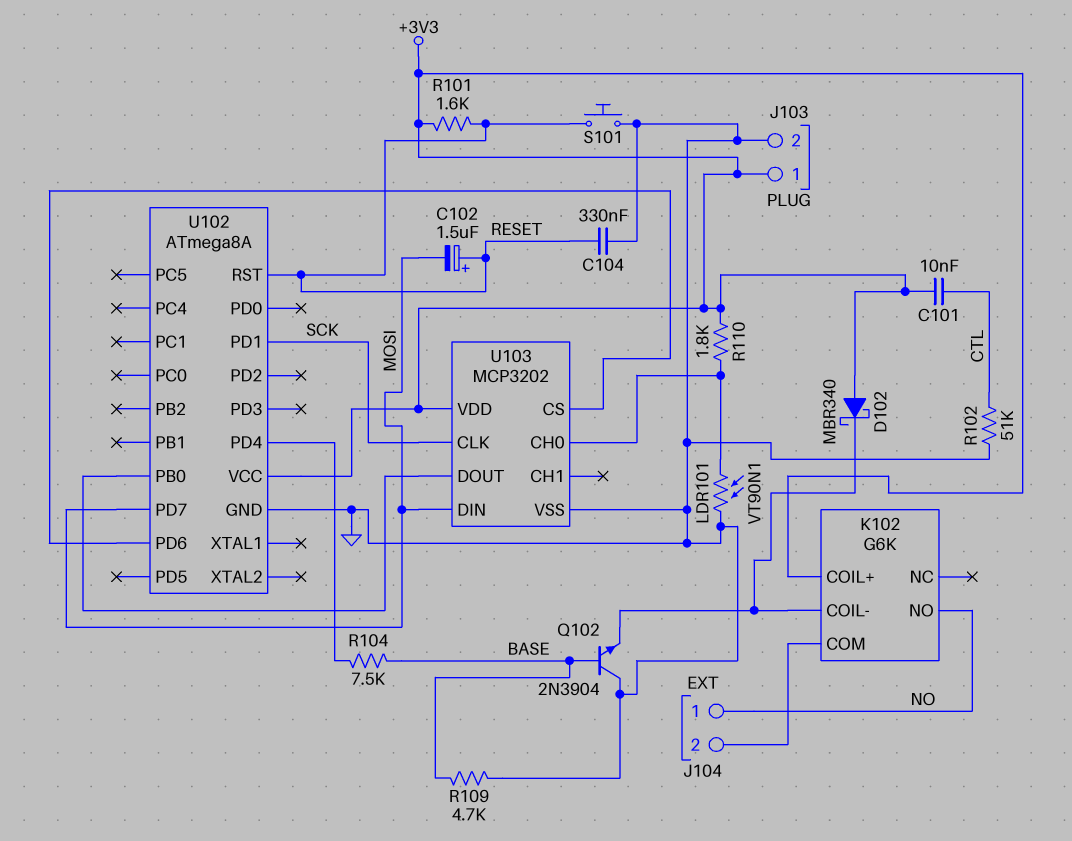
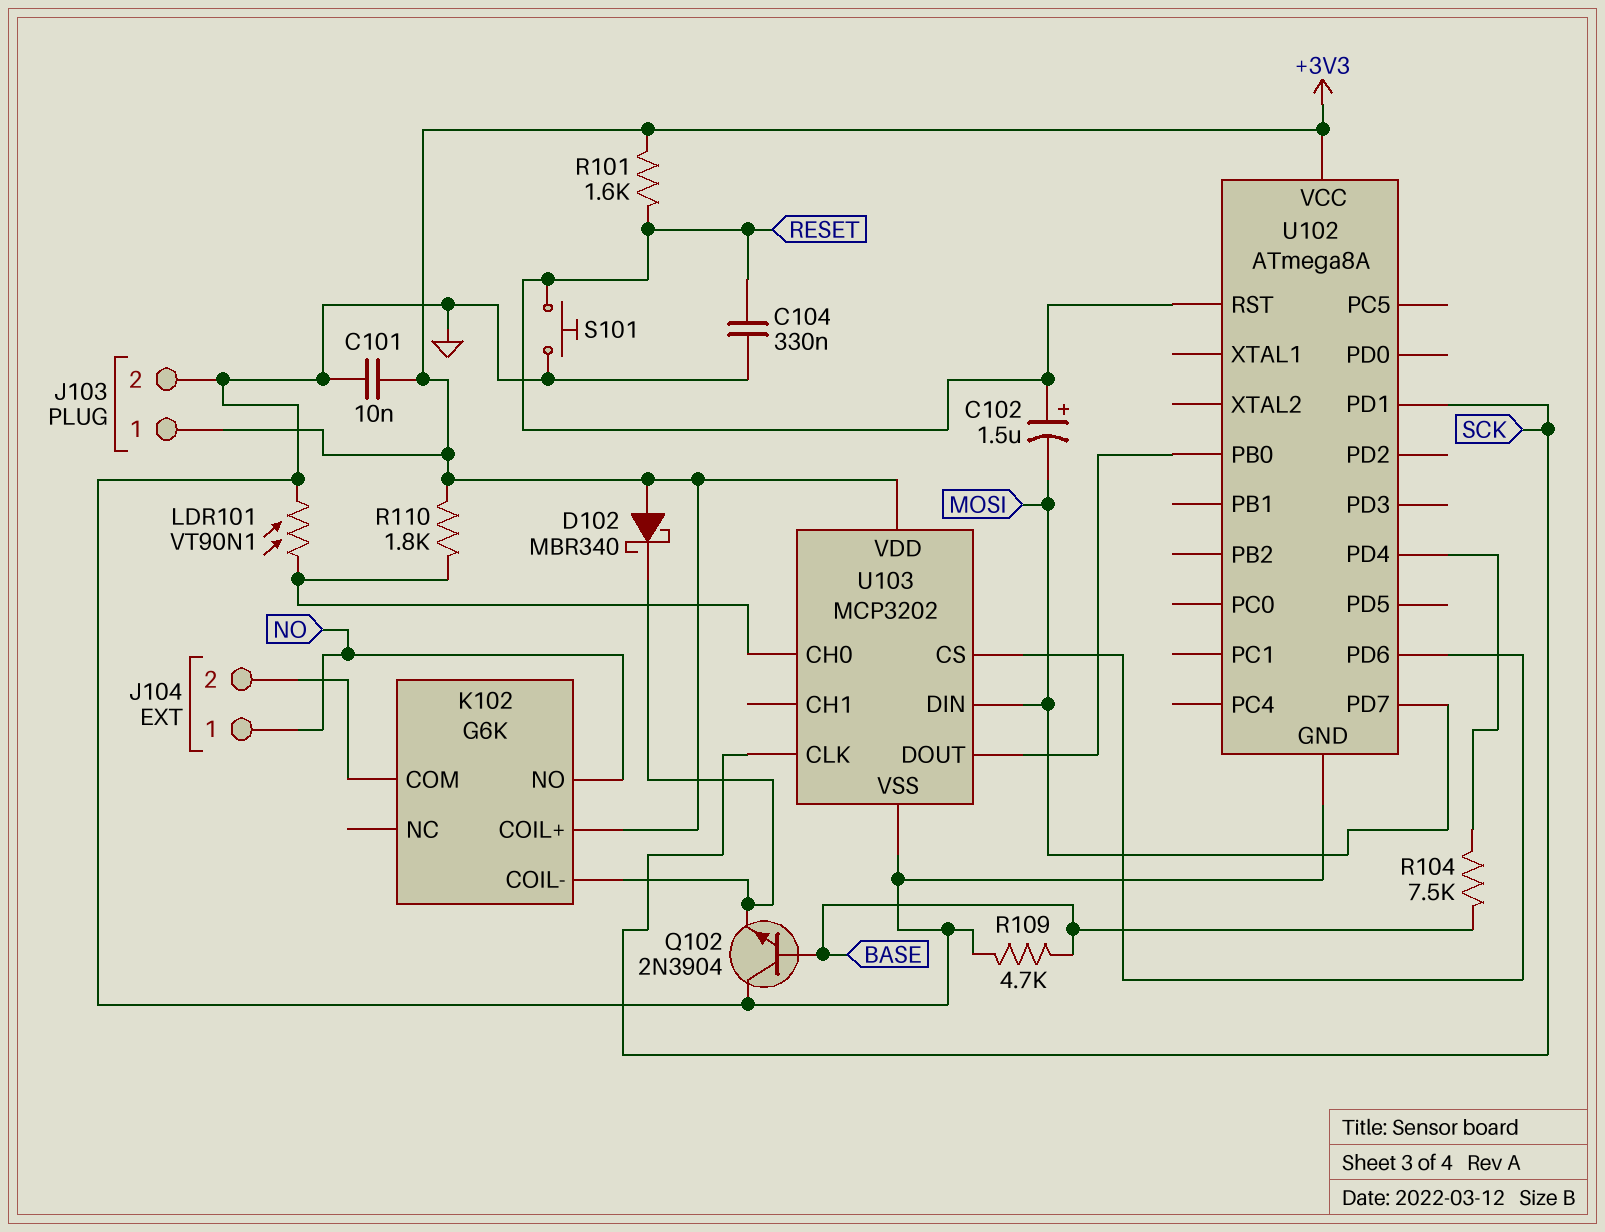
C101: 10nF (+3V3, CTL) -> 10nF (+3V3, GND)
R102: 51k (CTL, GND) -> none

